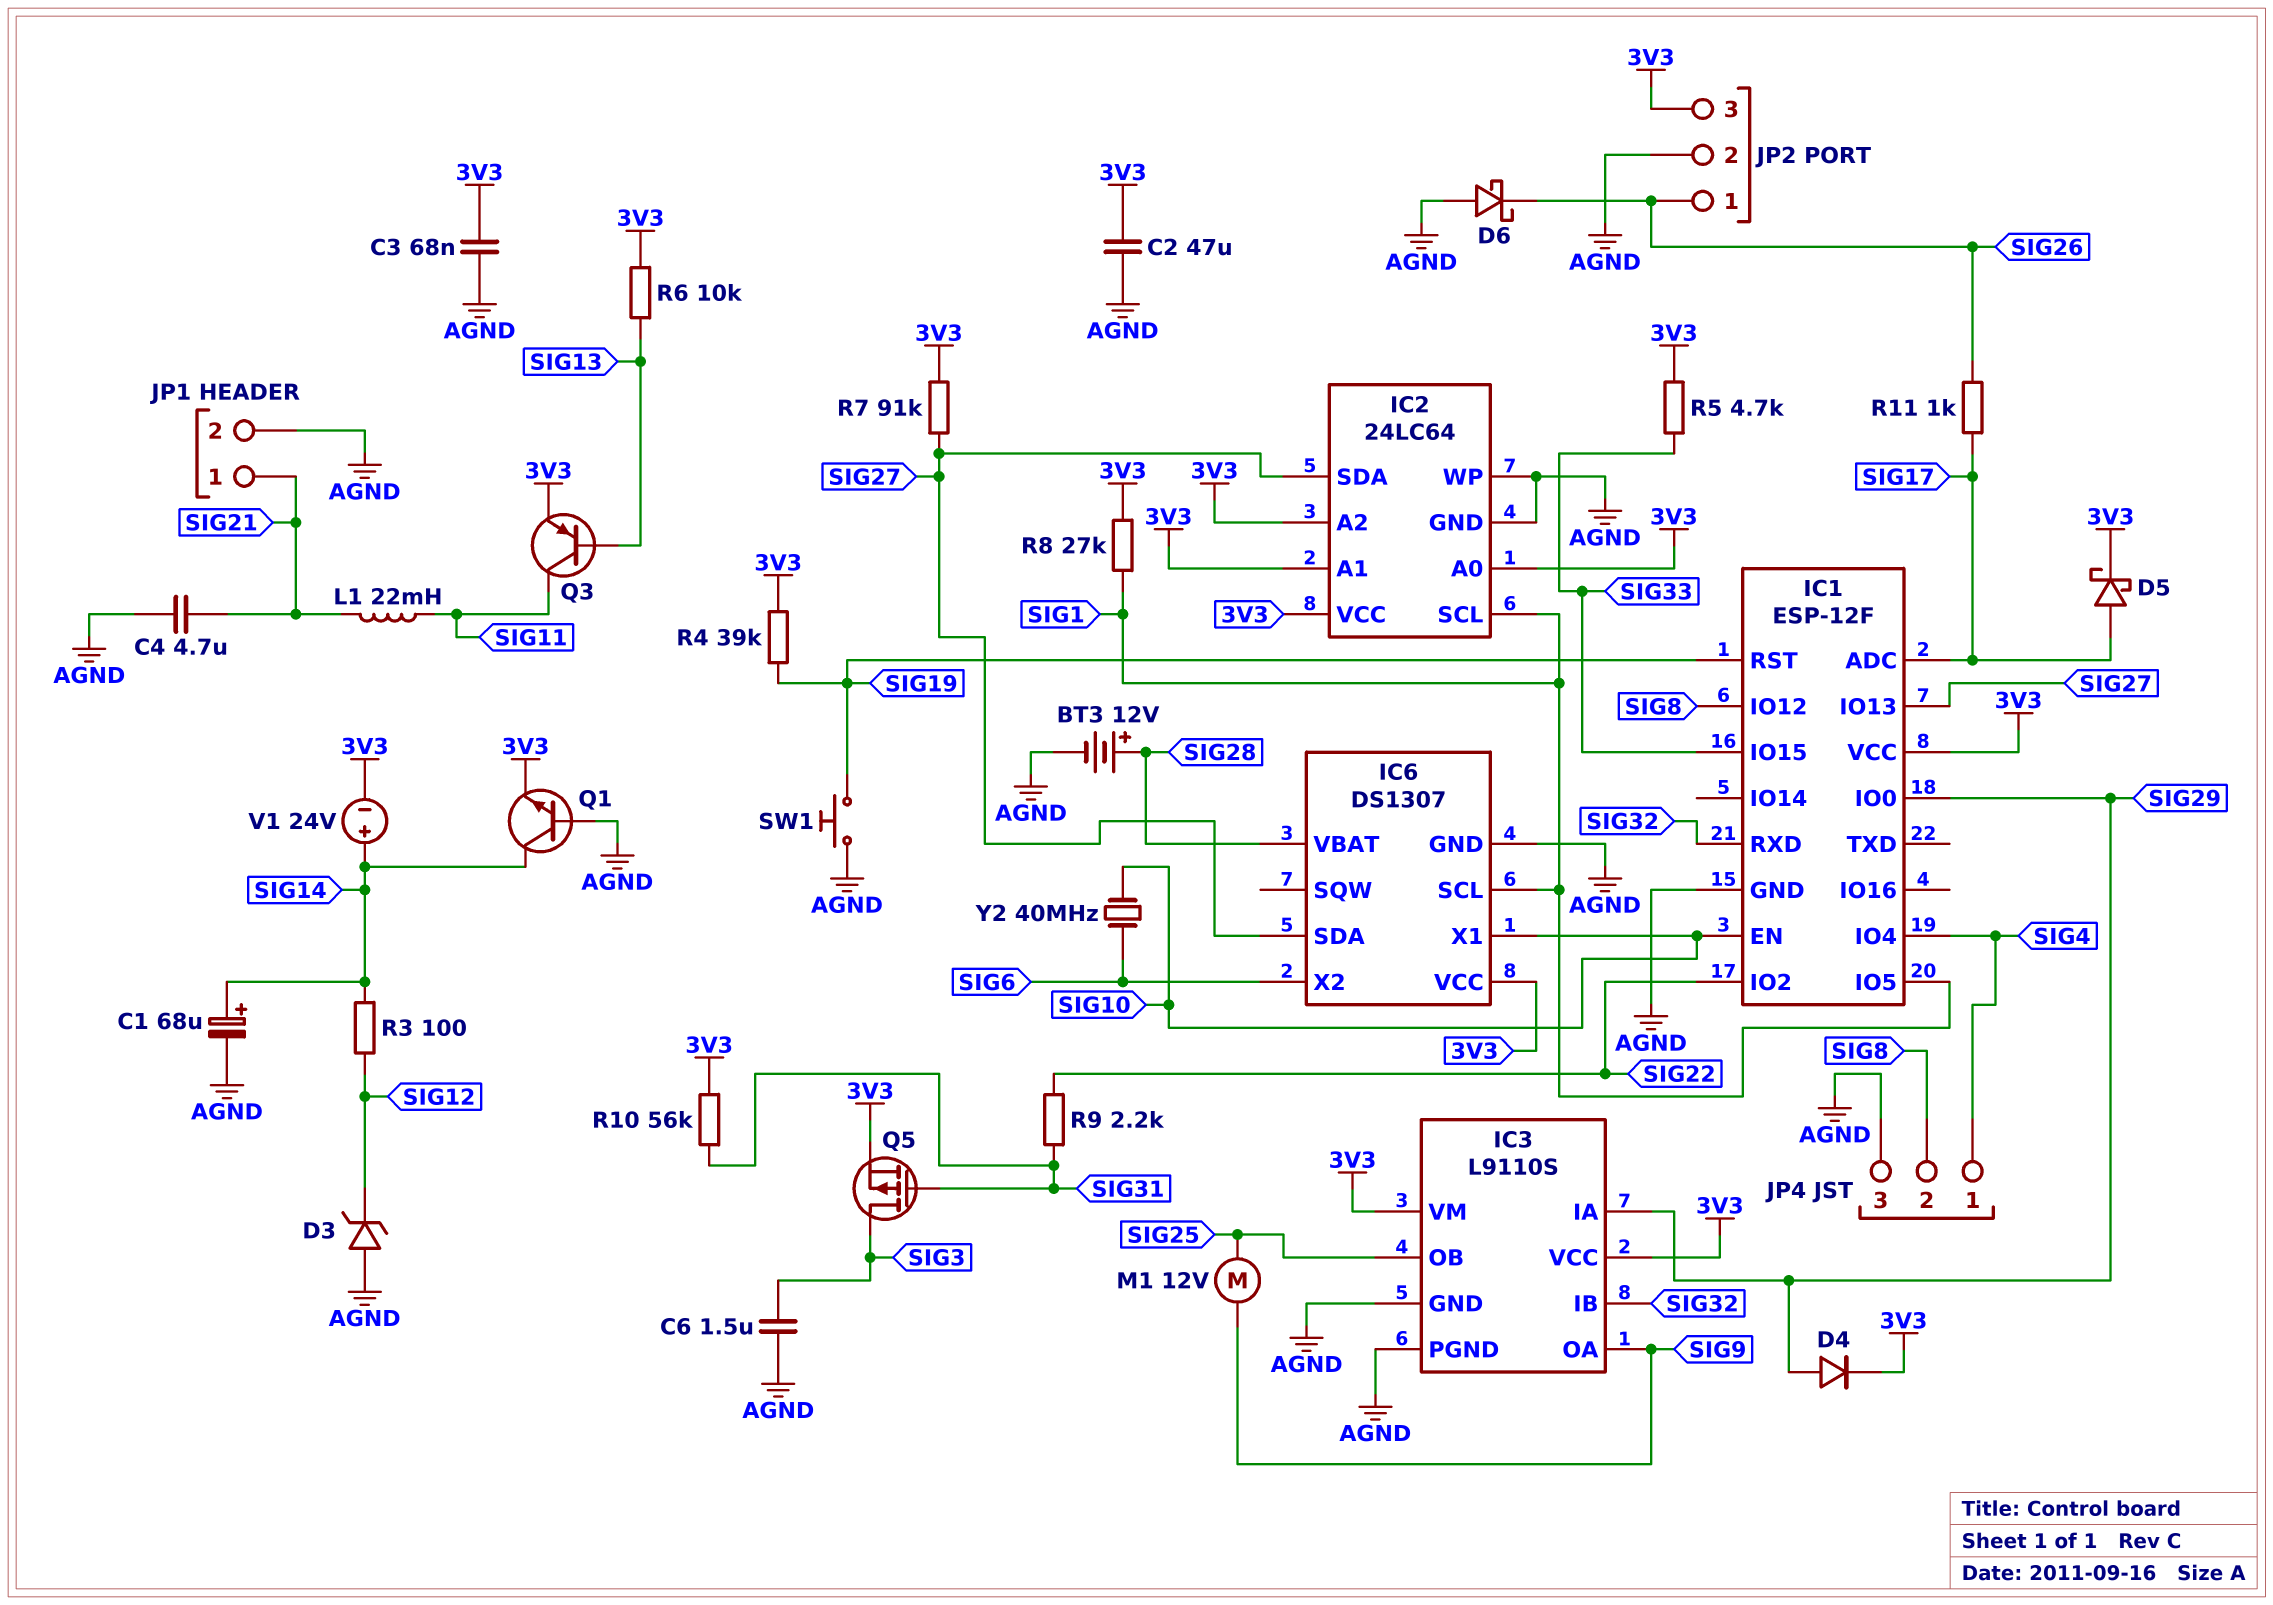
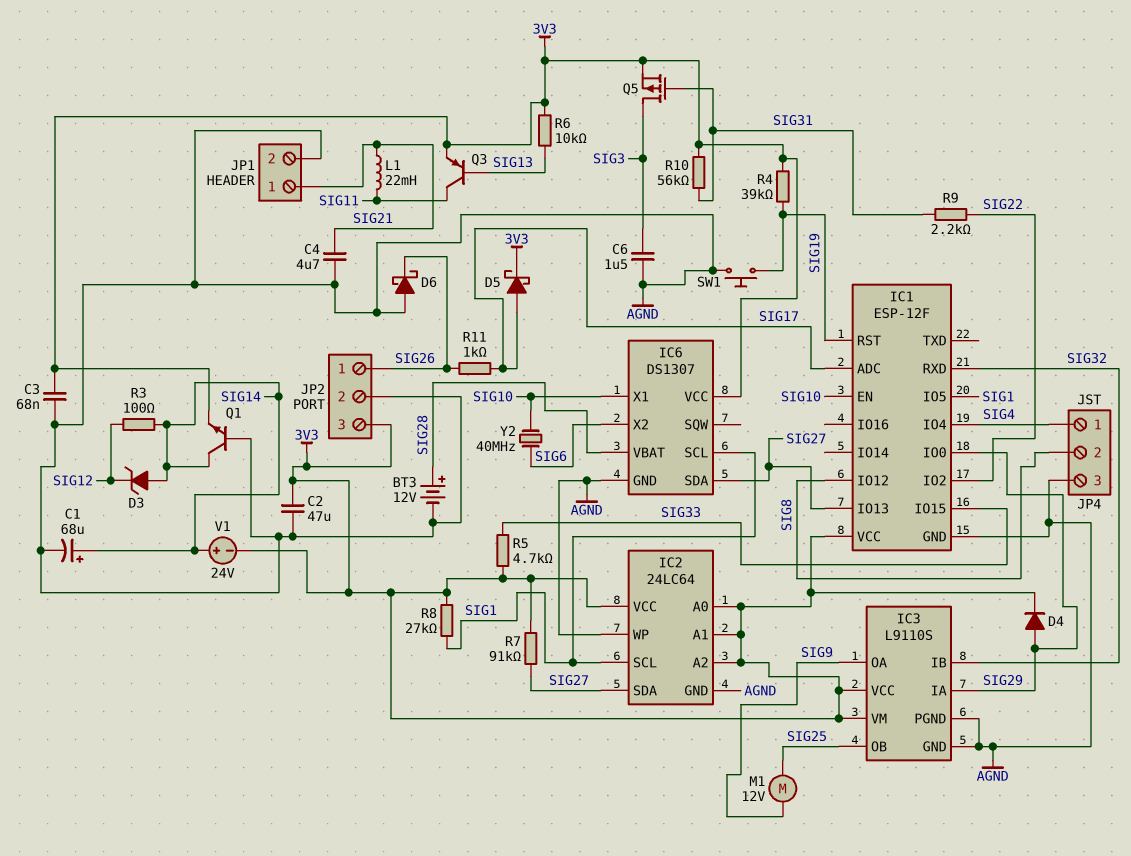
D3: zener (A AGND, K SIG12) -> zener (A SIG14, K SIG12)

